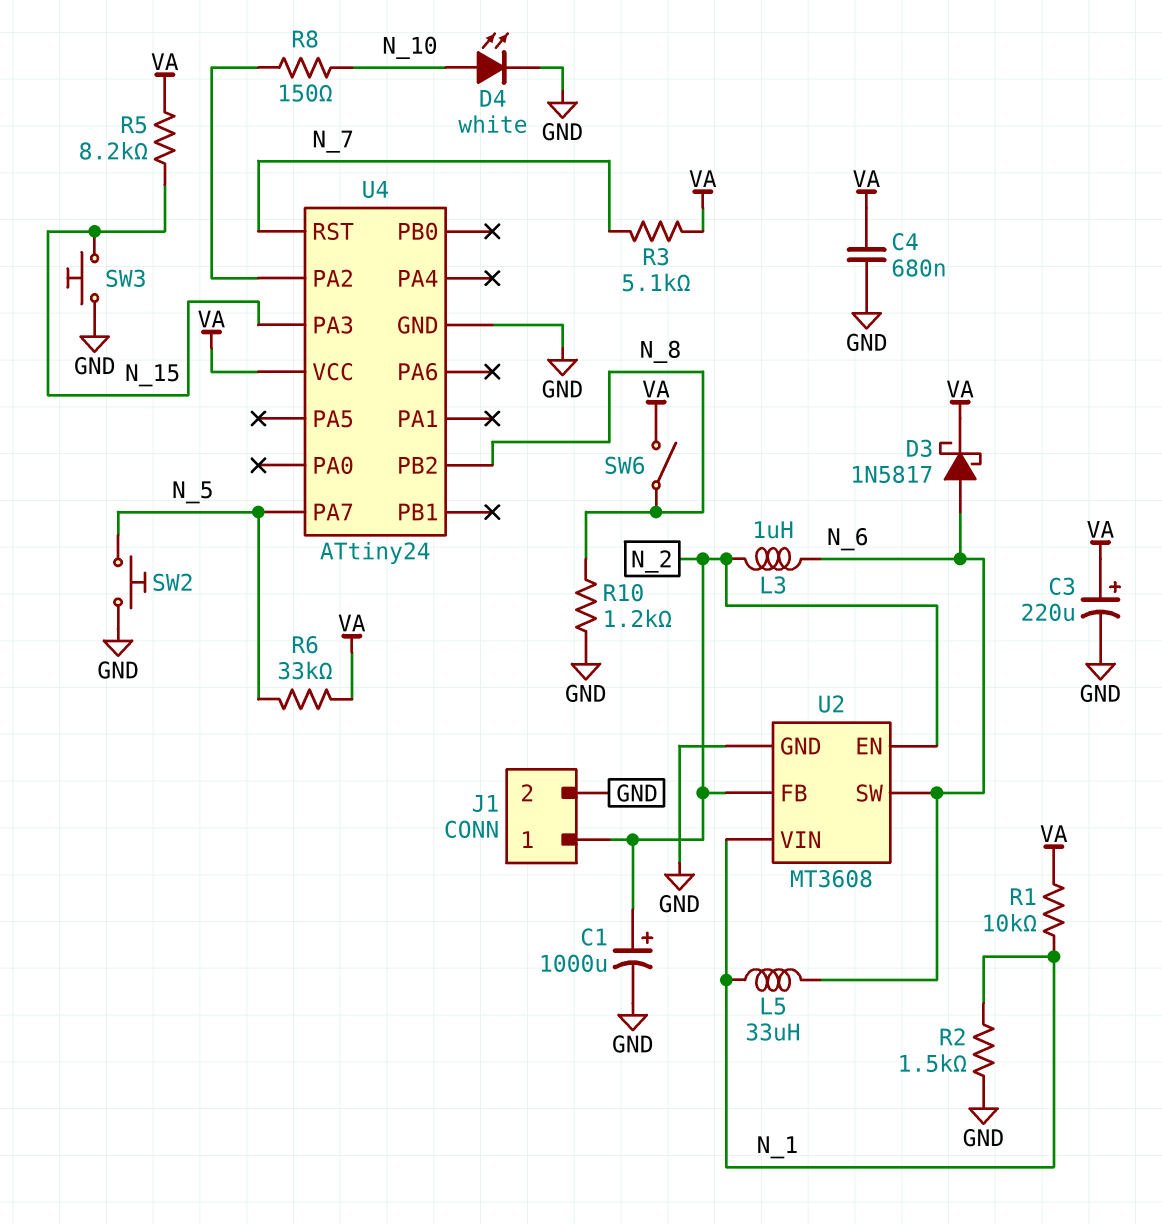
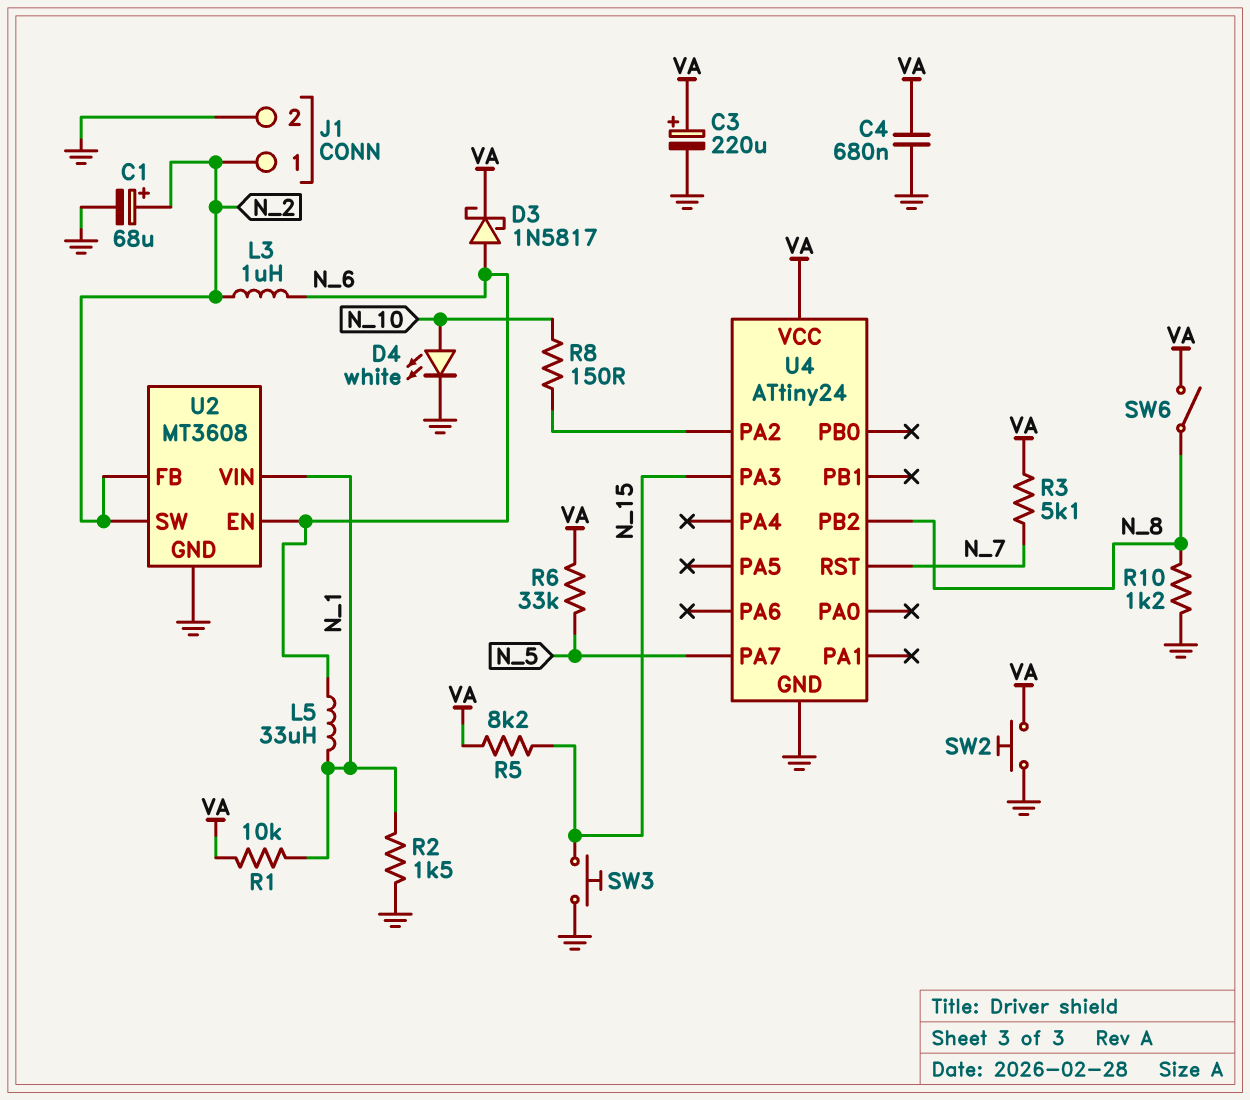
C1: 1000uF (plus N_2, minus GND) -> 68uF (plus N_2, minus GND)
SW2: button (GND, N_5) -> button (GND, VA)
U2 pin EN: N_2 -> N_6
U2 pin SW: N_6 -> N_2

